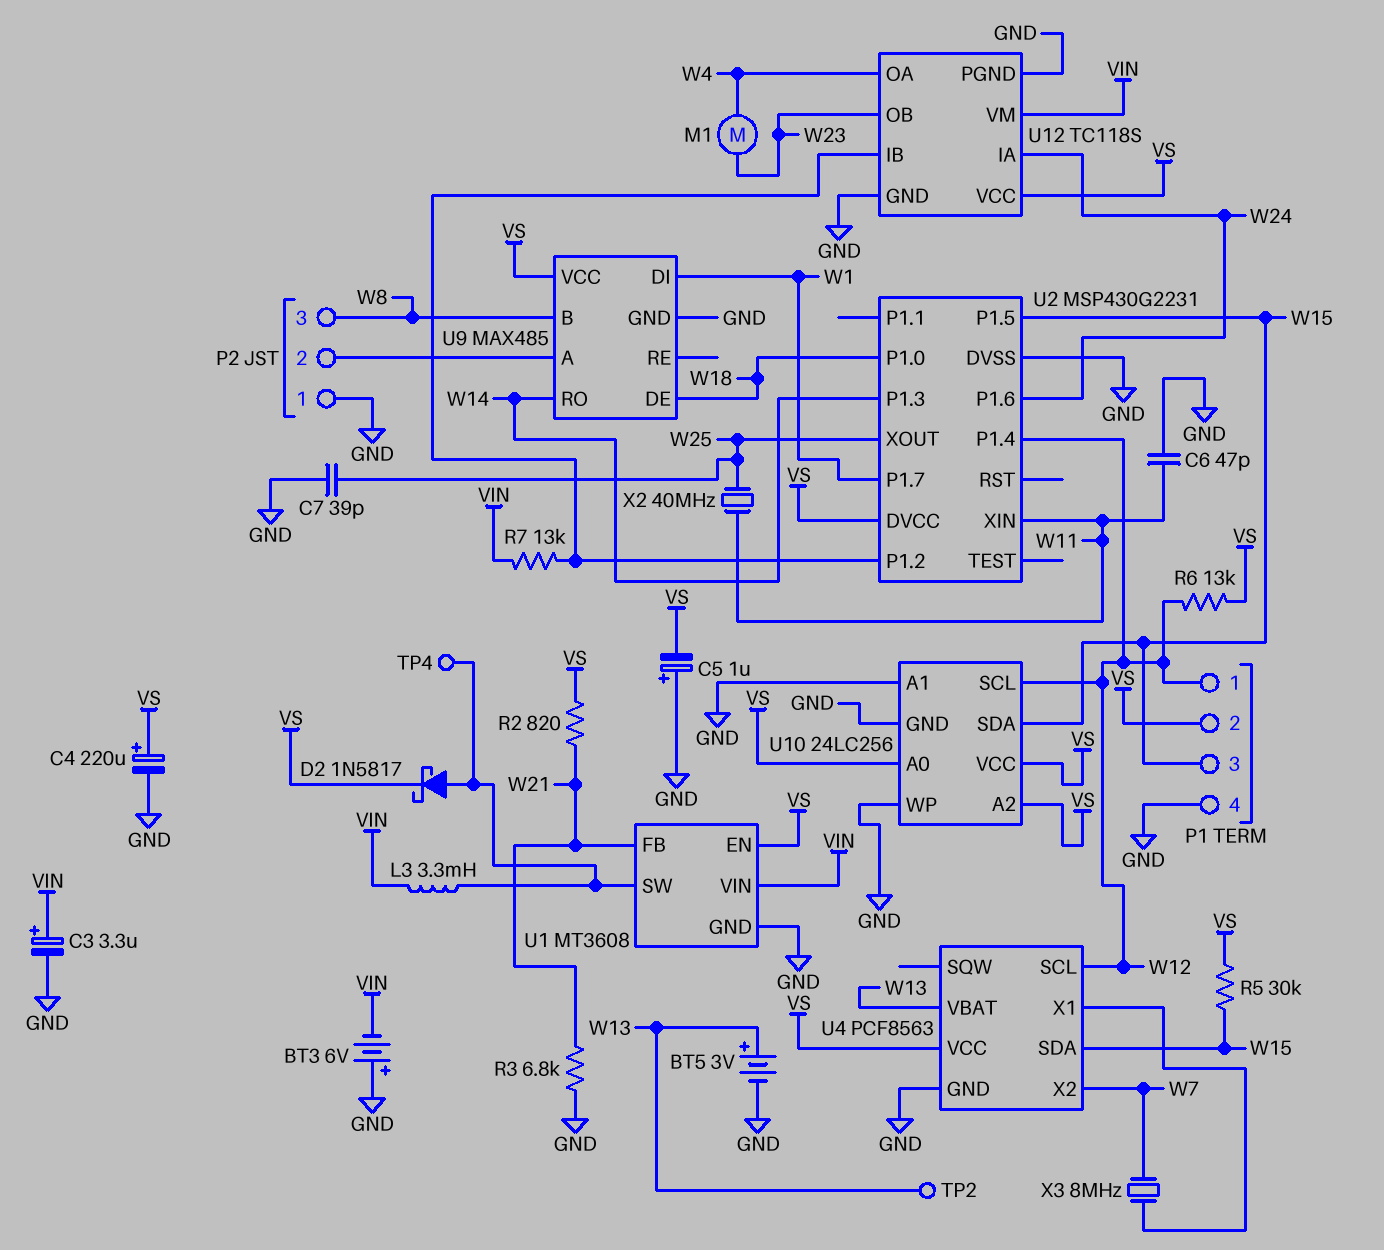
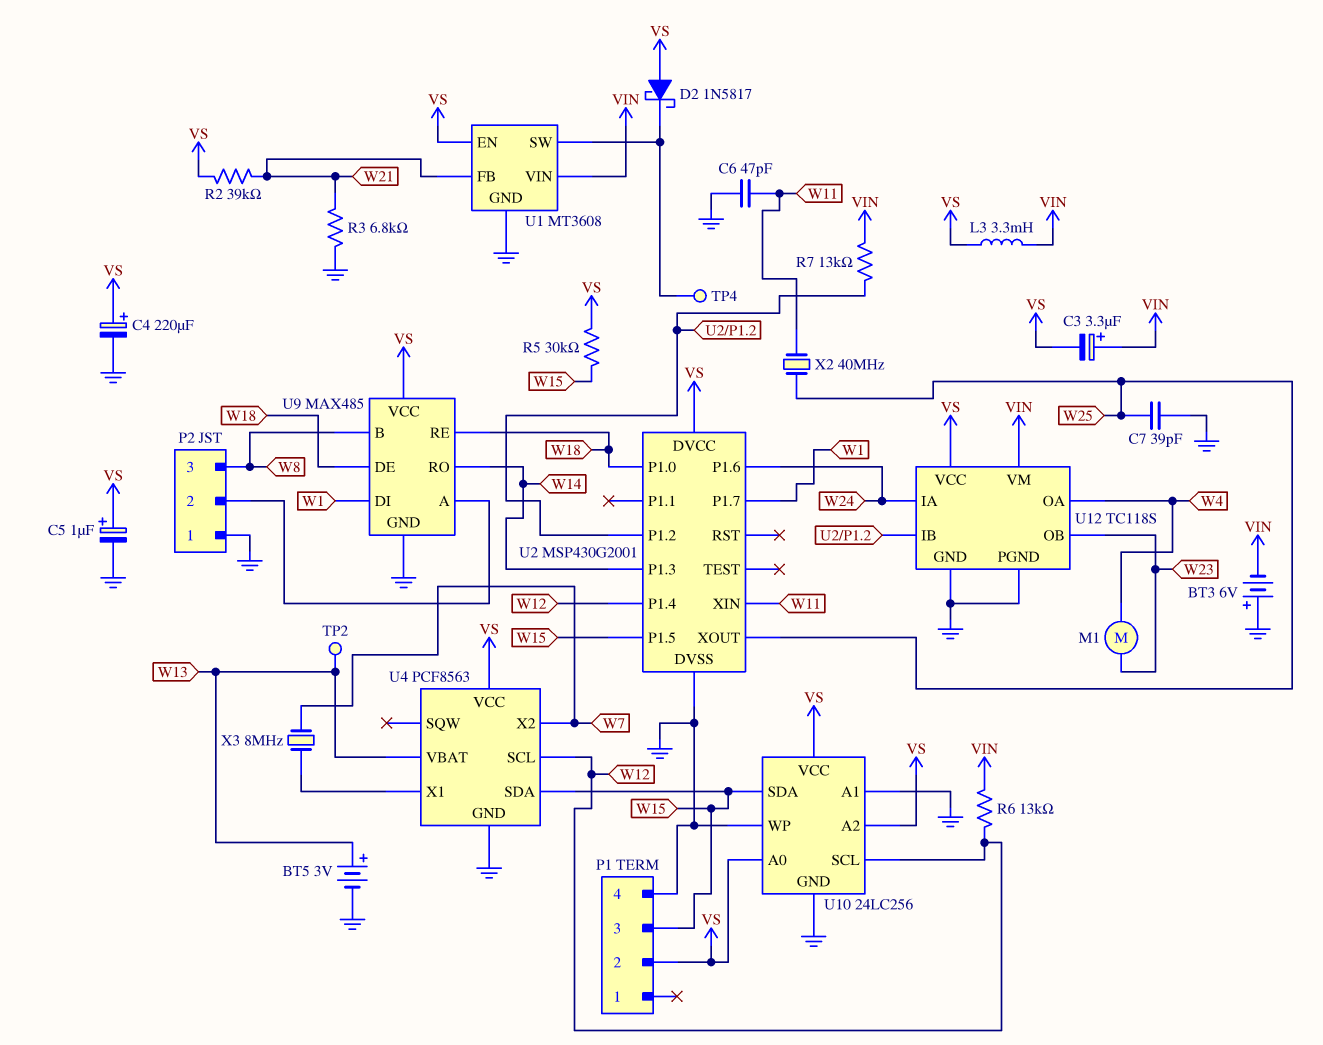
C3: 3.3uF (plus VIN, minus GND) -> 3.3uF (plus VIN, minus VS)
C5: 1uF (plus GND, minus VS) -> 1uF (plus VS, minus GND)
D2: schottky 1N5817 (A U1/SW, K VS) -> schottky 1N5817 (A VS, K U1/SW)
L3: 3.3mH (U1/SW, VIN) -> 3.3mH (VIN, VS)
P1 pin 1: W12 -> none
R2: 820 (VS, W21) -> 39k (VS, W21)
R6: 13k (VS, W12) -> 13k (VIN, W12)
U2: MSP430G2231 -> MSP430G2001
U9 pin RE: none -> W18

